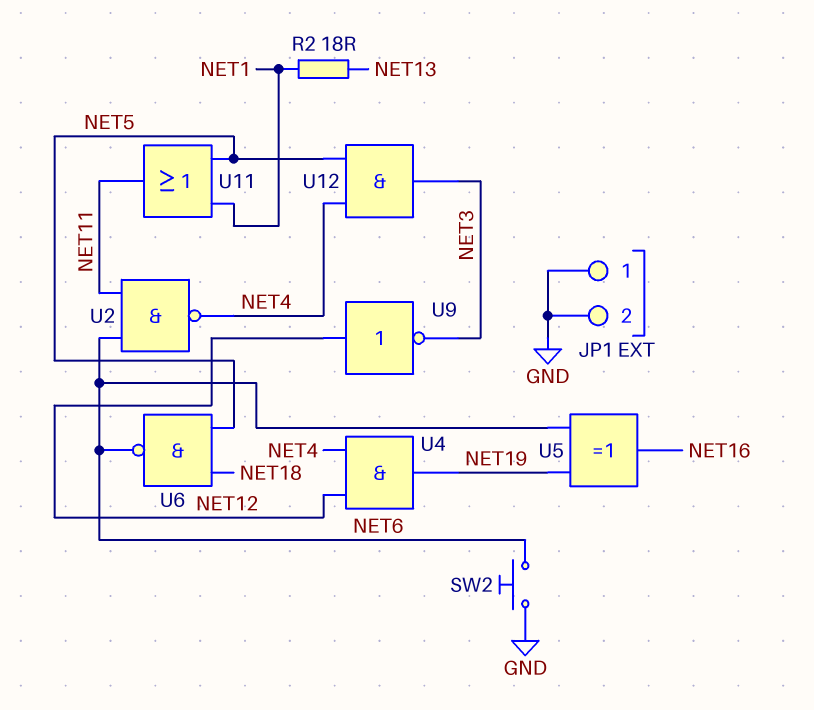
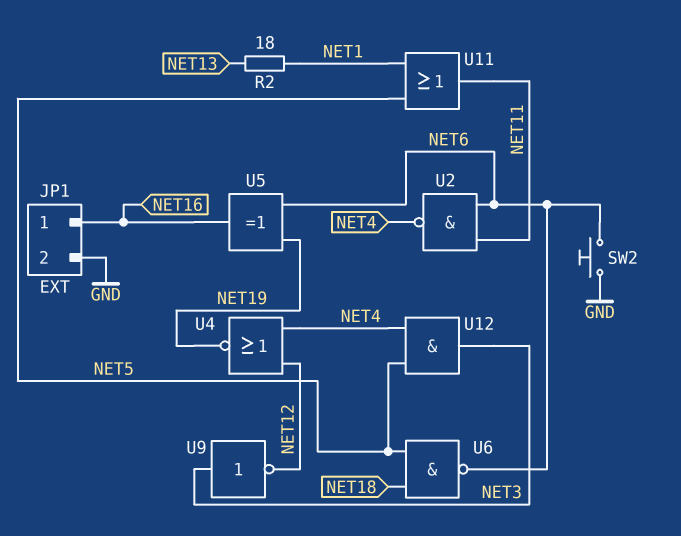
JP1 pin 1: GND -> NET16
U4: AND (in NET4, in NET12, out NET19) -> NOR (in NET4, in NET12, out NET19)
U9: NOT (in NET12, out NET3) -> NOT (in NET3, out NET12)

